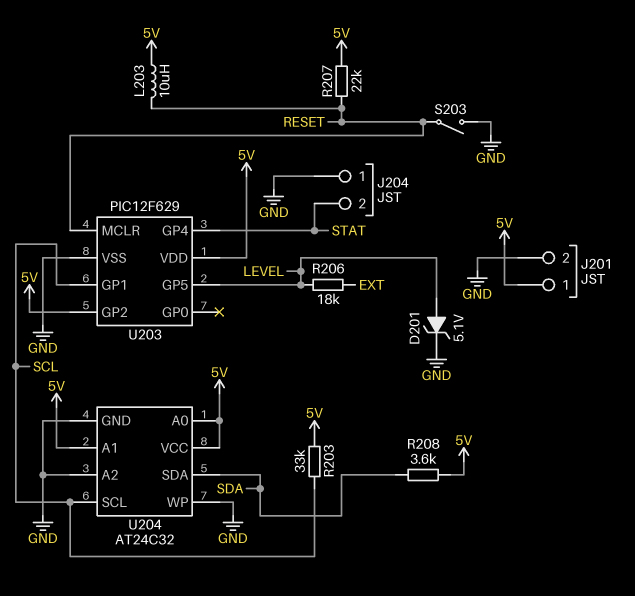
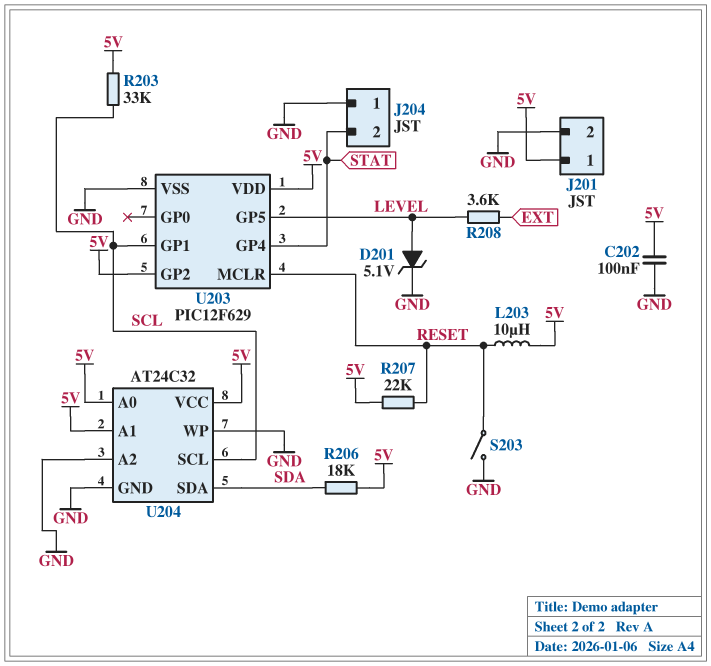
C202: none -> 100nF (5V, GND)
R206: 18k (EXT, LEVEL) -> 18k (5V, SDA)
R208: 3.6k (5V, SDA) -> 3.6k (EXT, LEVEL)

